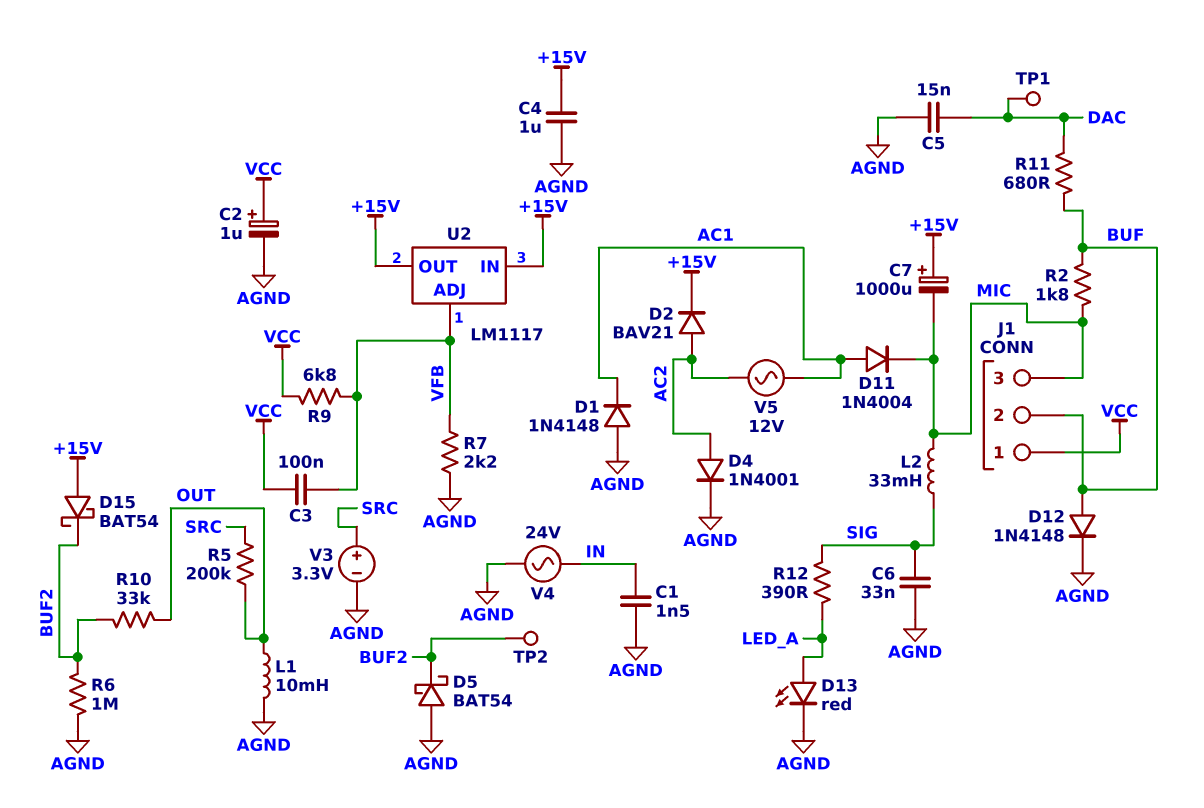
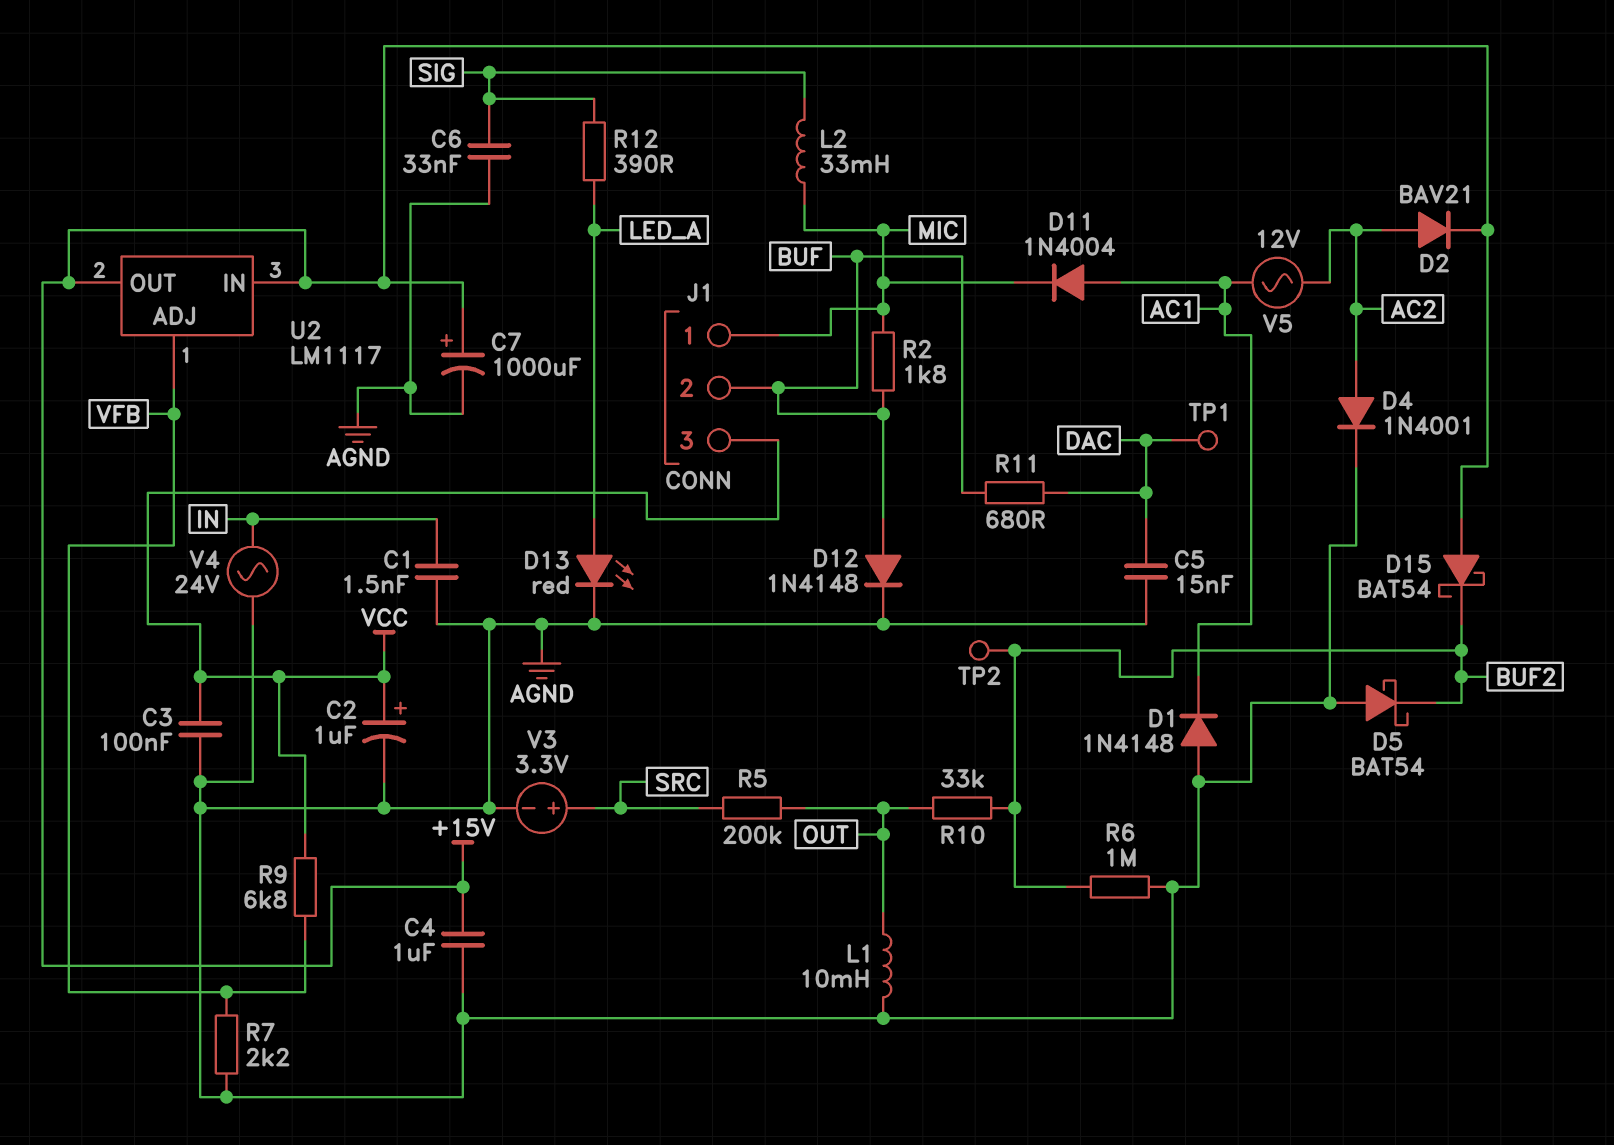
C3: 100nF (VCC, VFB) -> 100nF (AGND, VCC)
C7: 1000uF (plus +15V, minus MIC) -> 1000uF (plus +15V, minus AGND)
J1 pin 1: VCC -> MIC
J1 pin 3: MIC -> VCC

